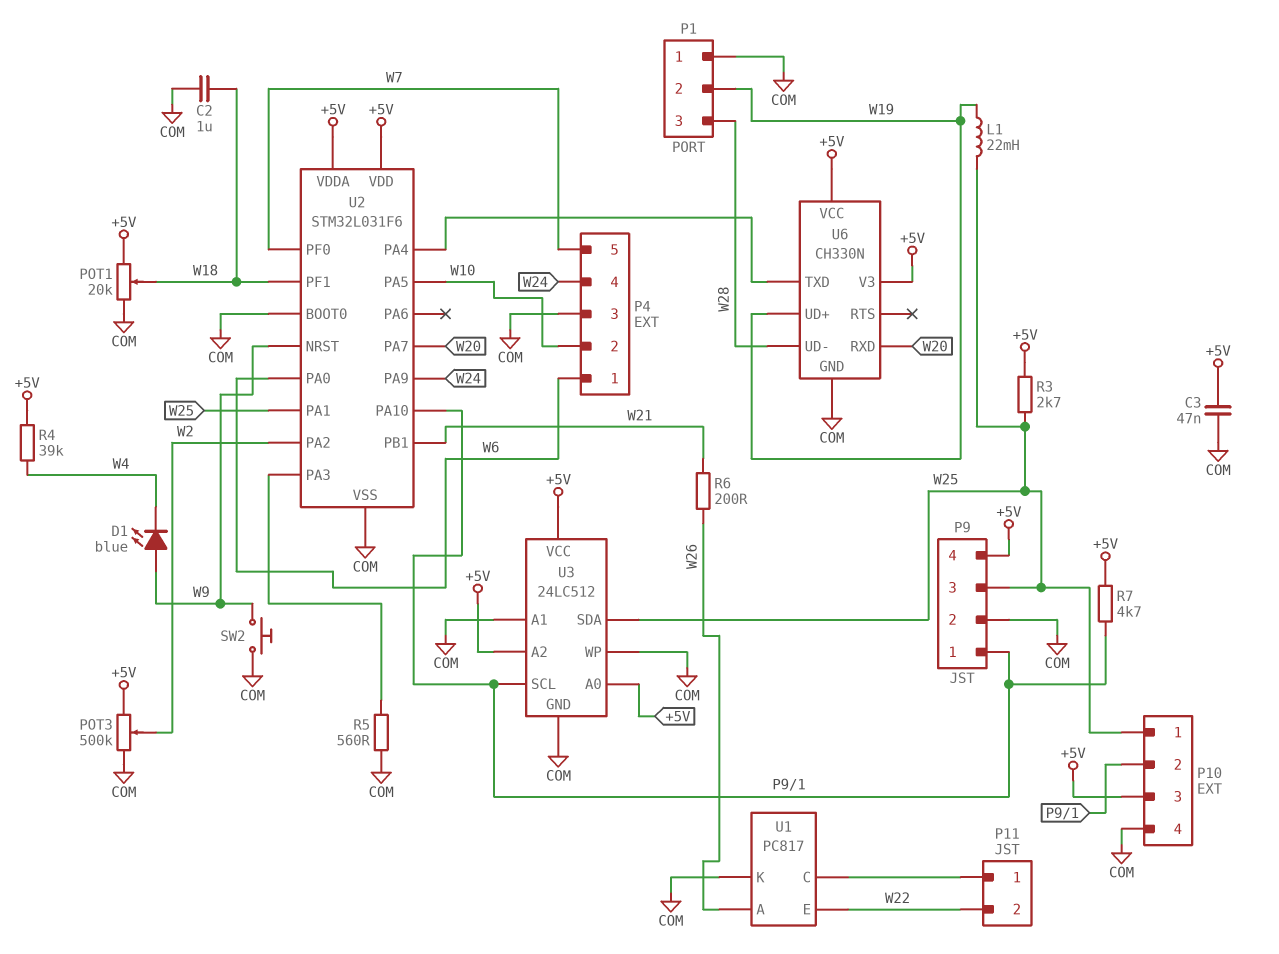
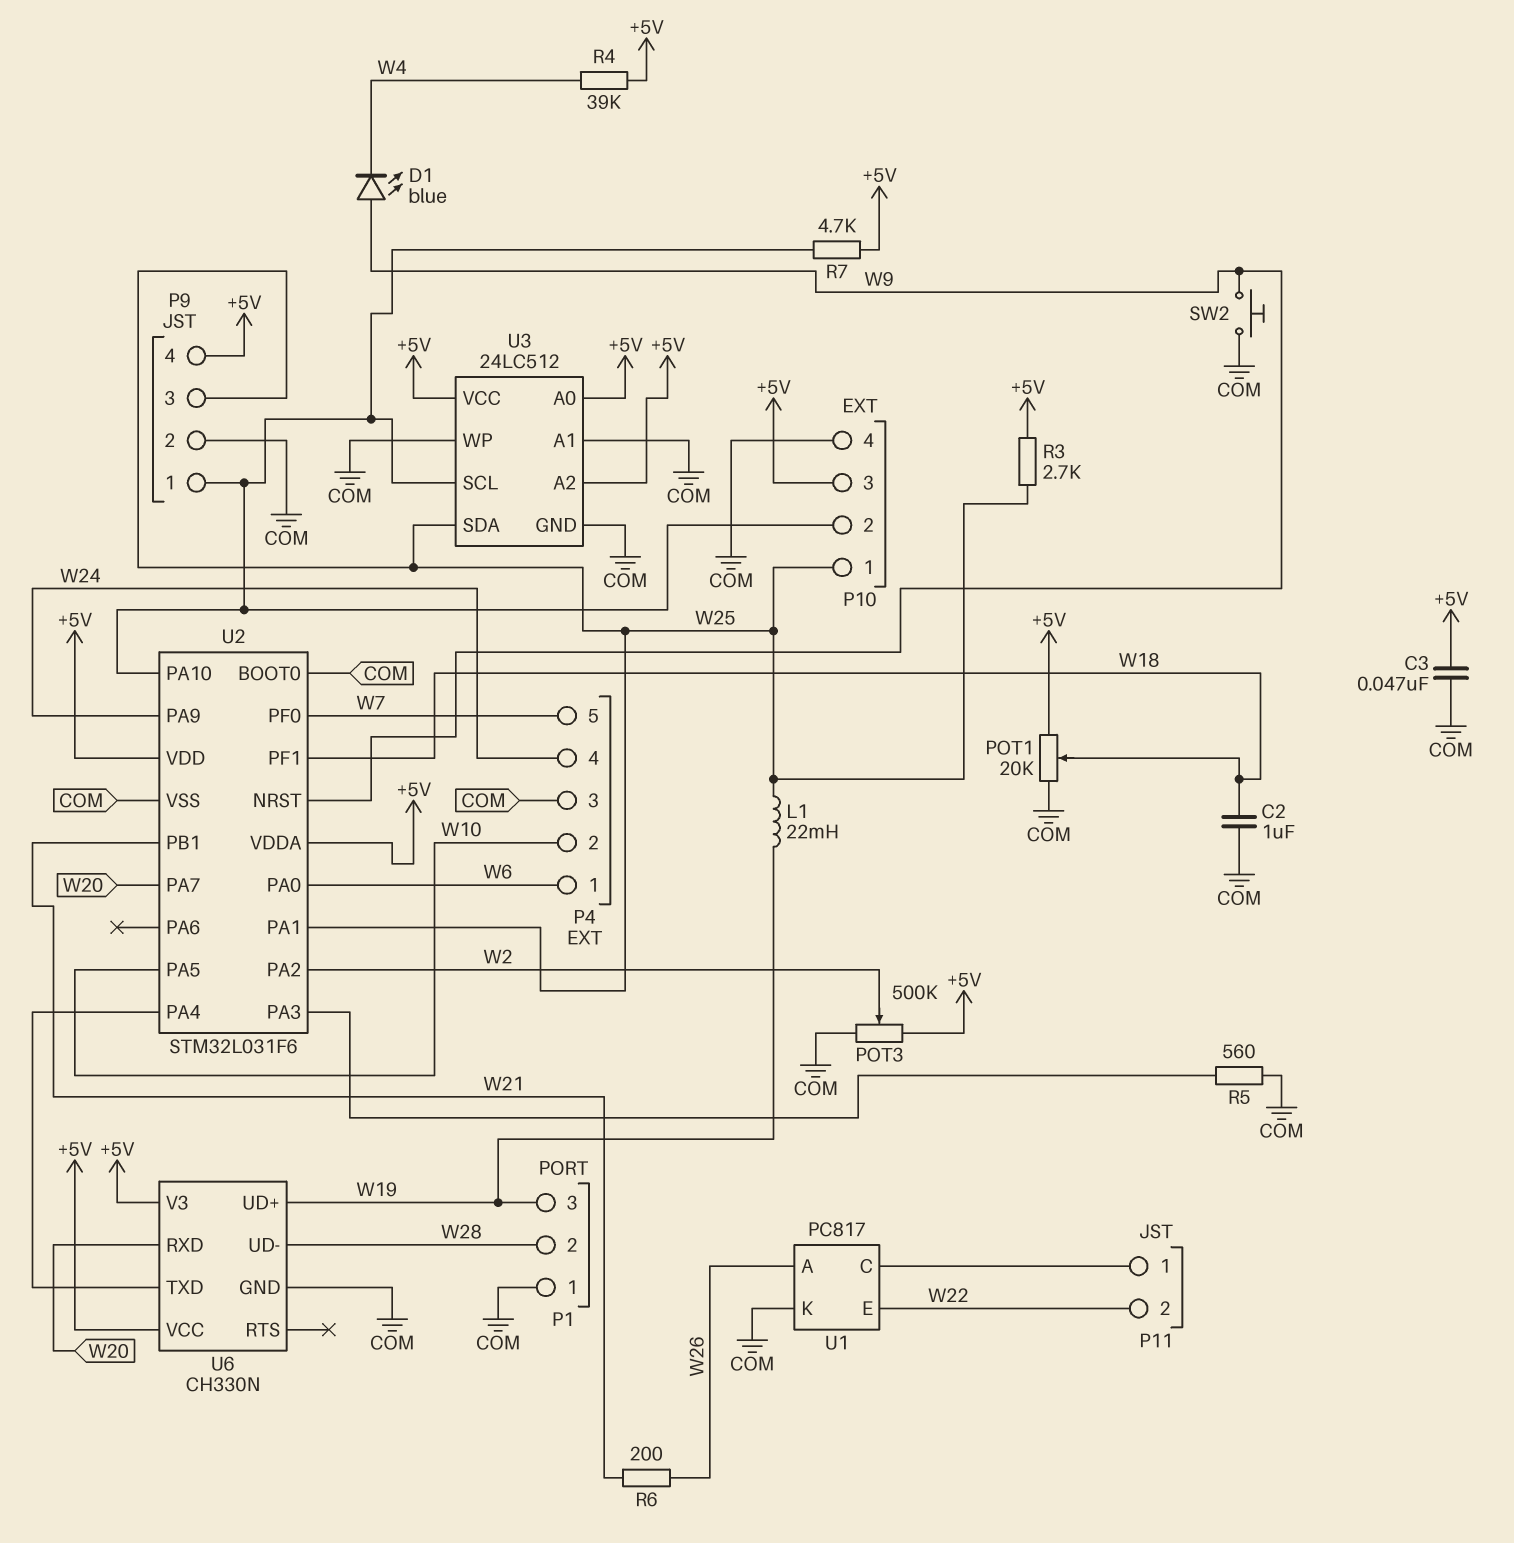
P1 pin 2: W19 -> W28
P1 pin 3: W28 -> W19

